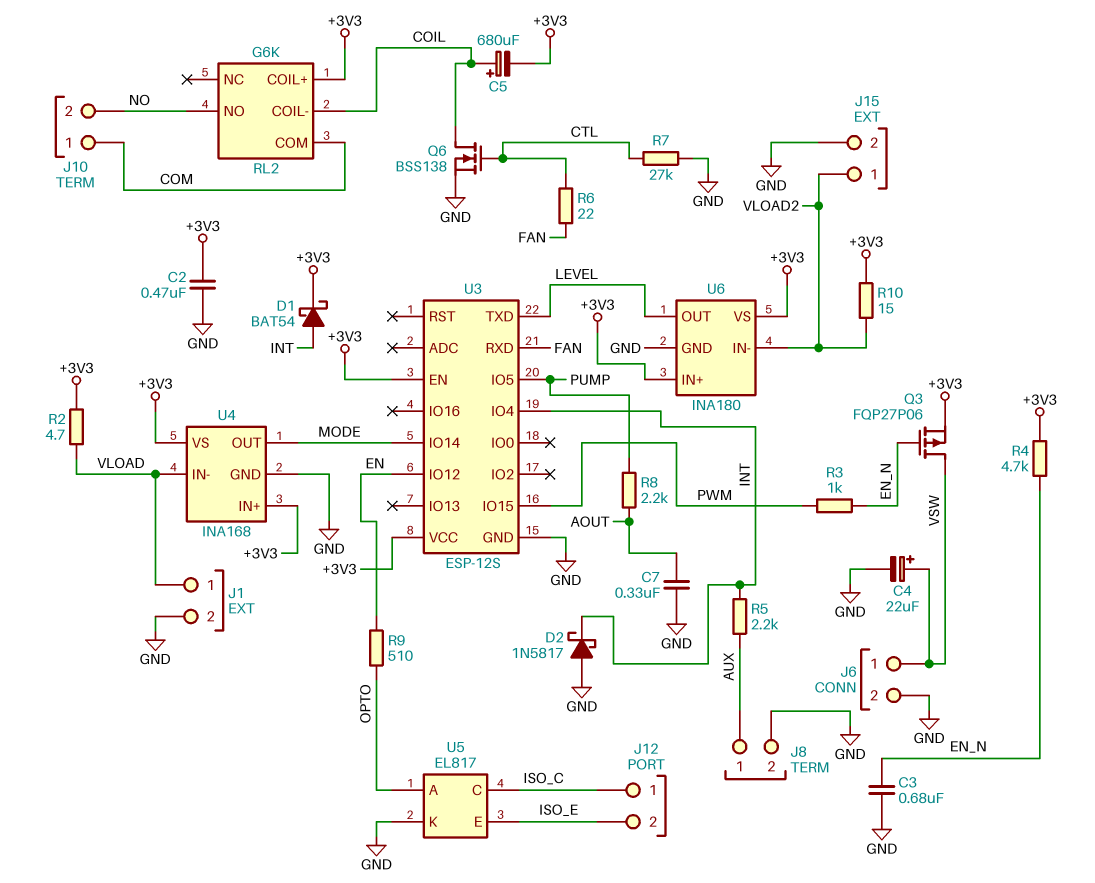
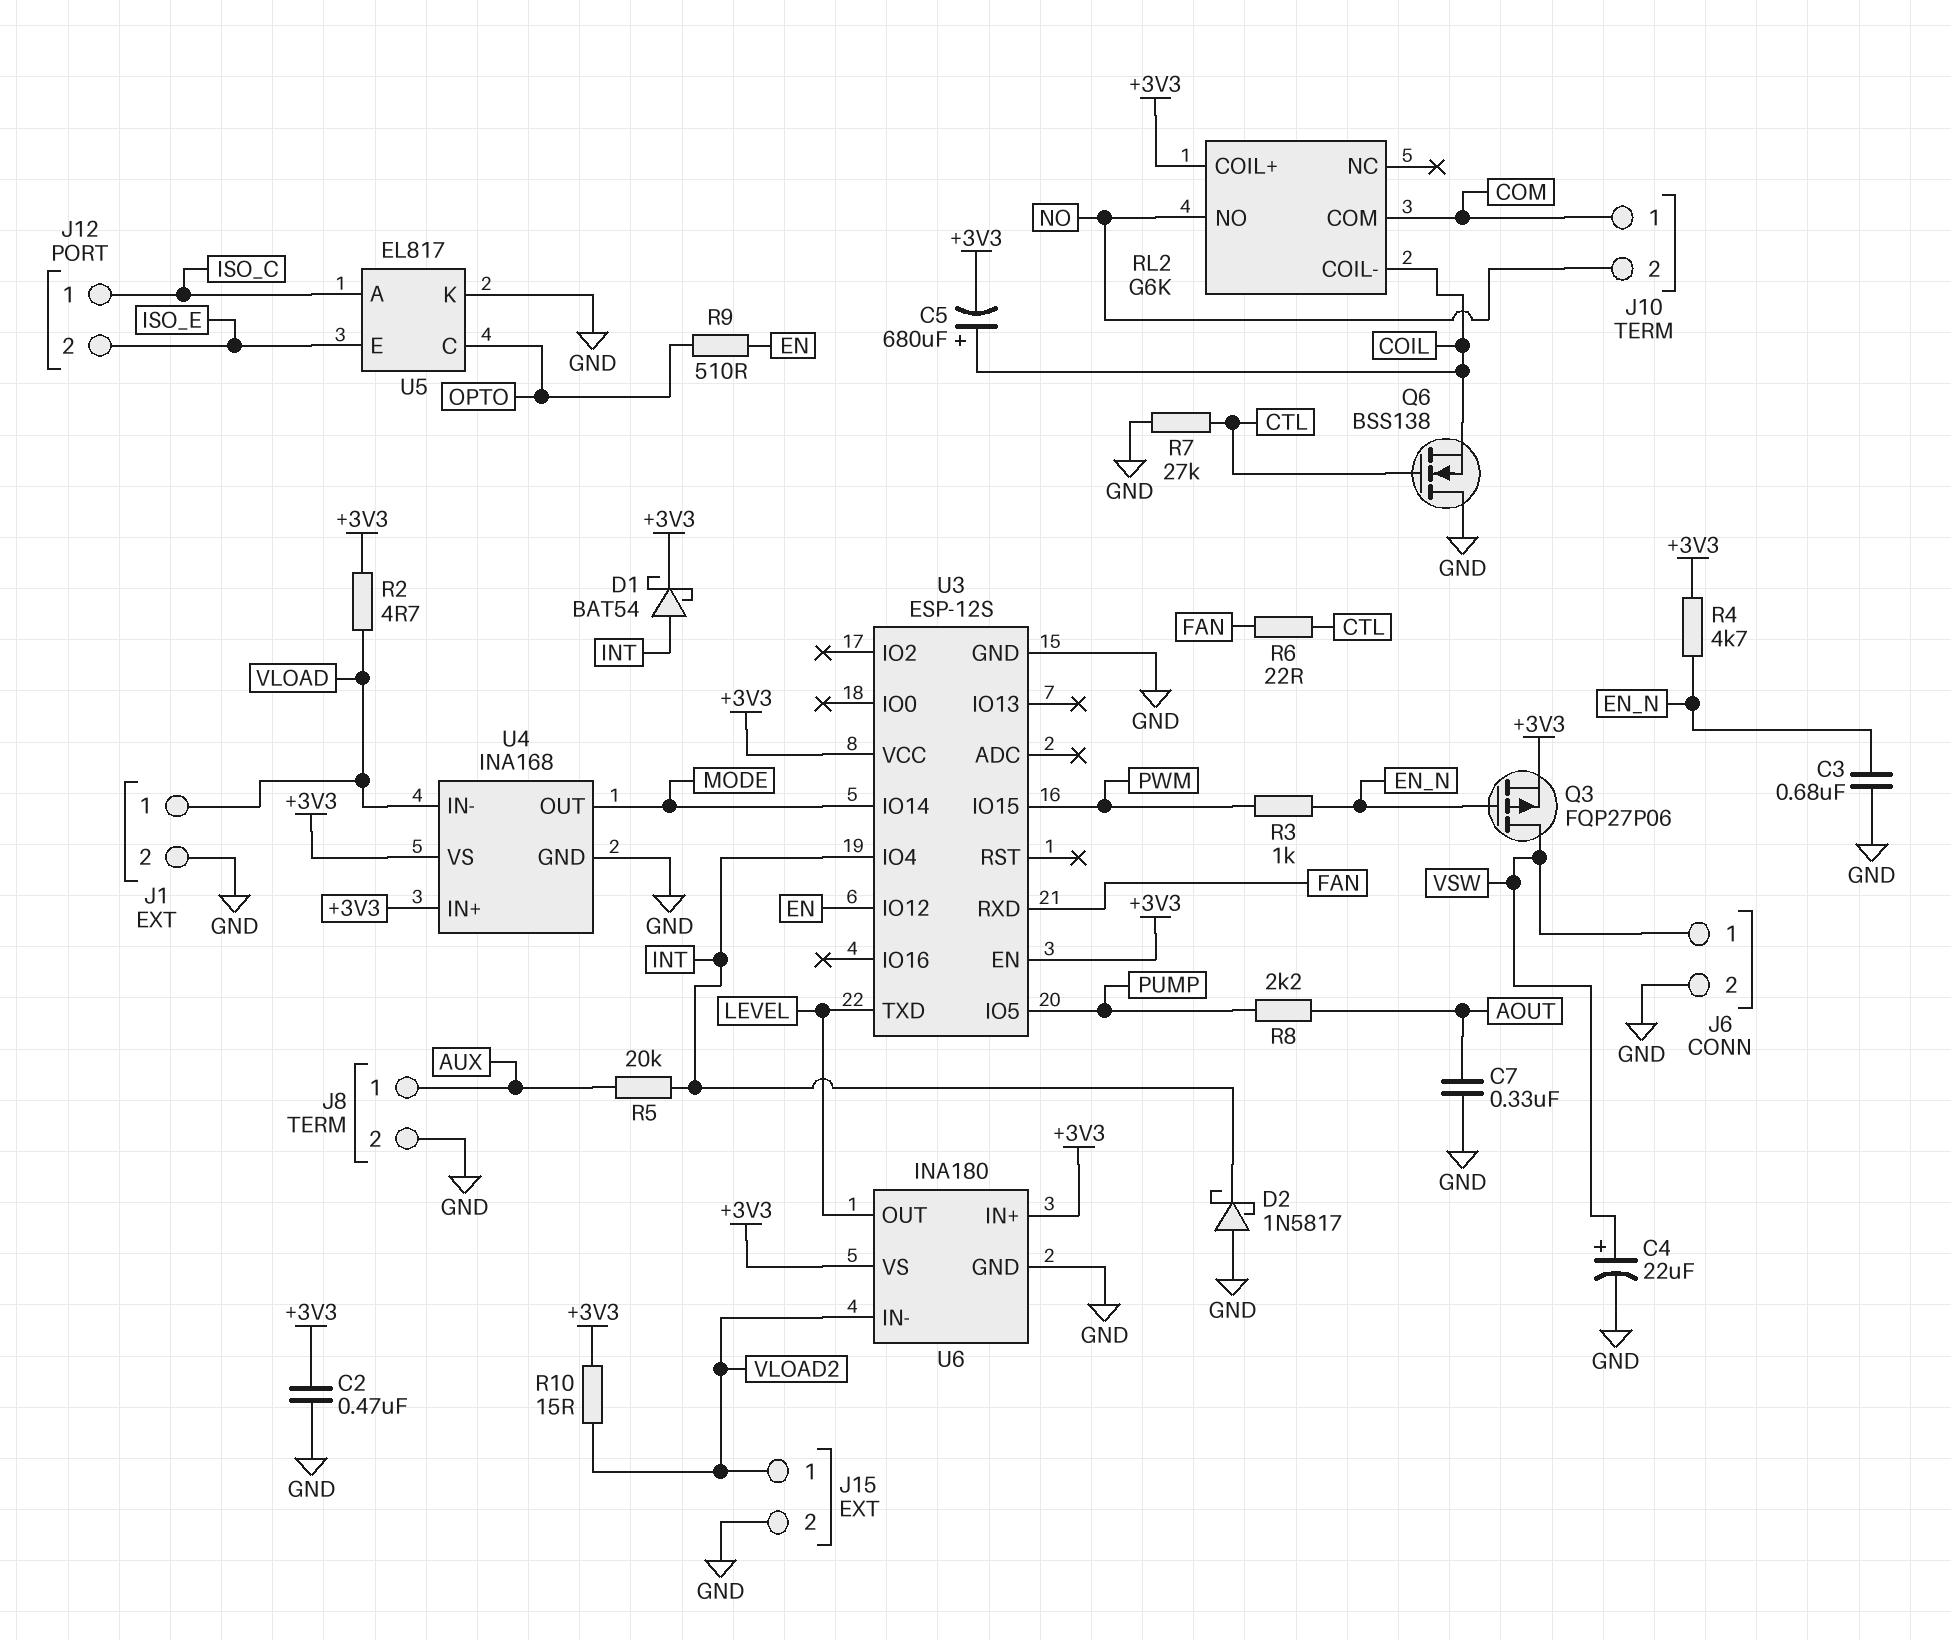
Q6: NMOS BSS138 (G CTL, D COIL, S GND) -> NMOS BSS138 (G CTL, D GND, S COIL)
R5: 2.2k (AUX, INT) -> 20k (AUX, INT)
U5 pin A: OPTO -> ISO_C
U5 pin C: ISO_C -> OPTO

